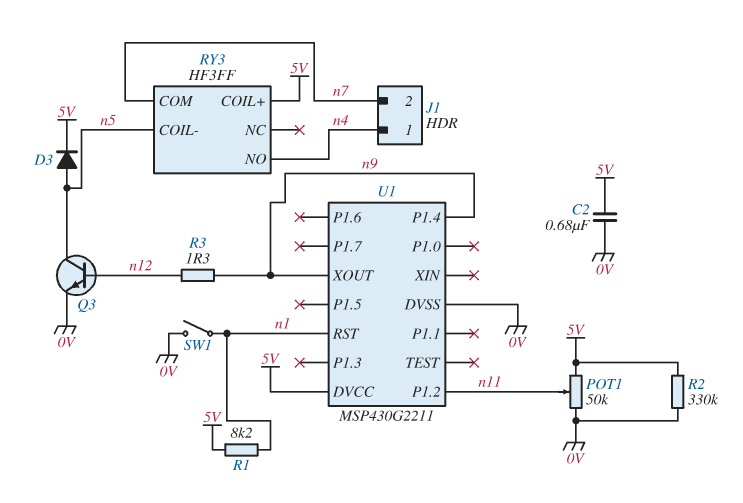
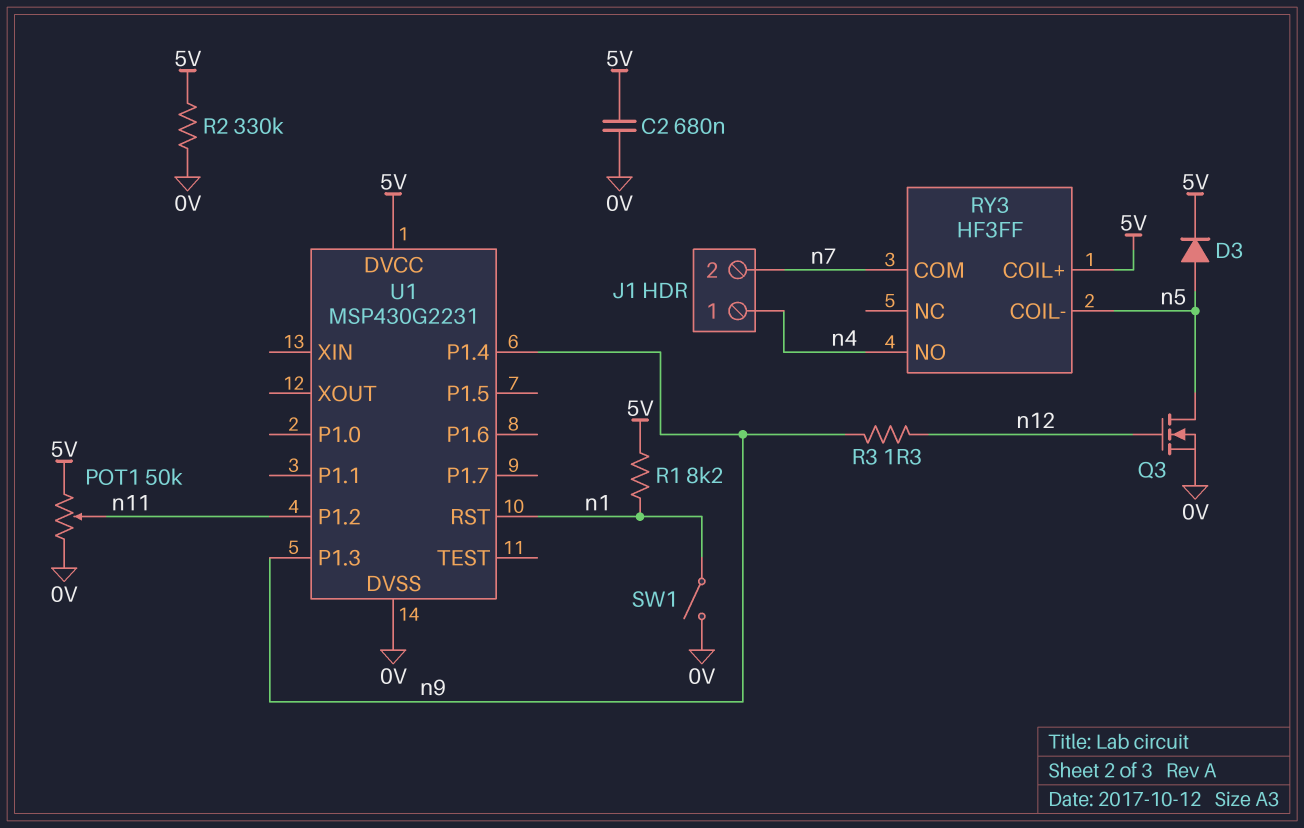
Q3: NPN (B n12, C n5, E 0V) -> NMOS (G n12, D n5, S 0V)
U1: MSP430G2211 -> MSP430G2231
U1 pin P1.3: none -> n9
U1 pin XOUT: n9 -> none

